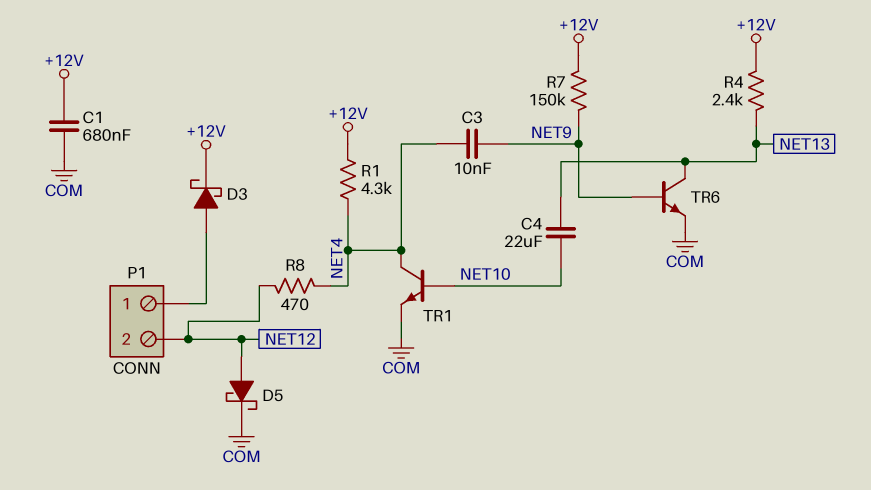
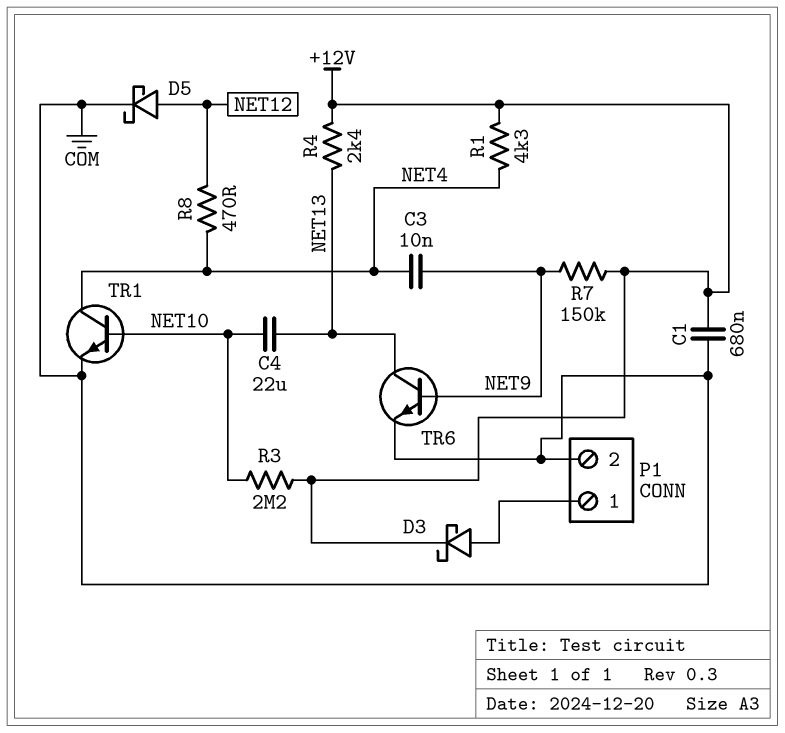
P1 pin 2: NET12 -> COM
R3: none -> 2.2M (+12V, NET10)

